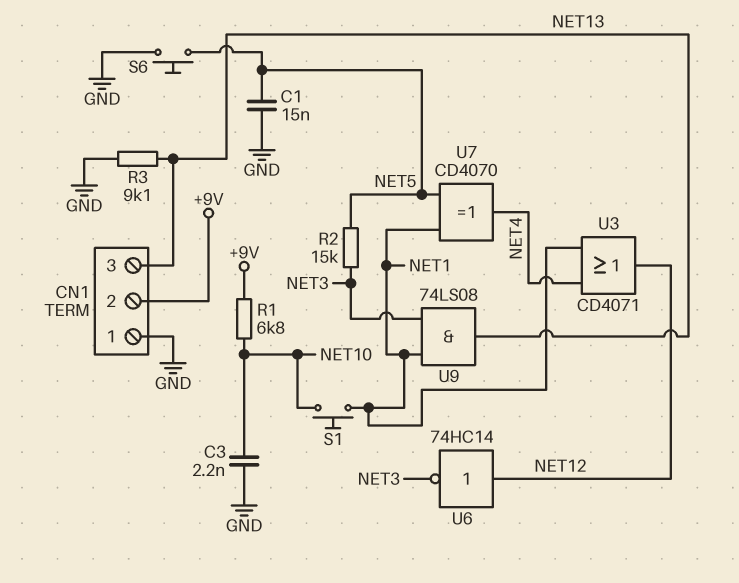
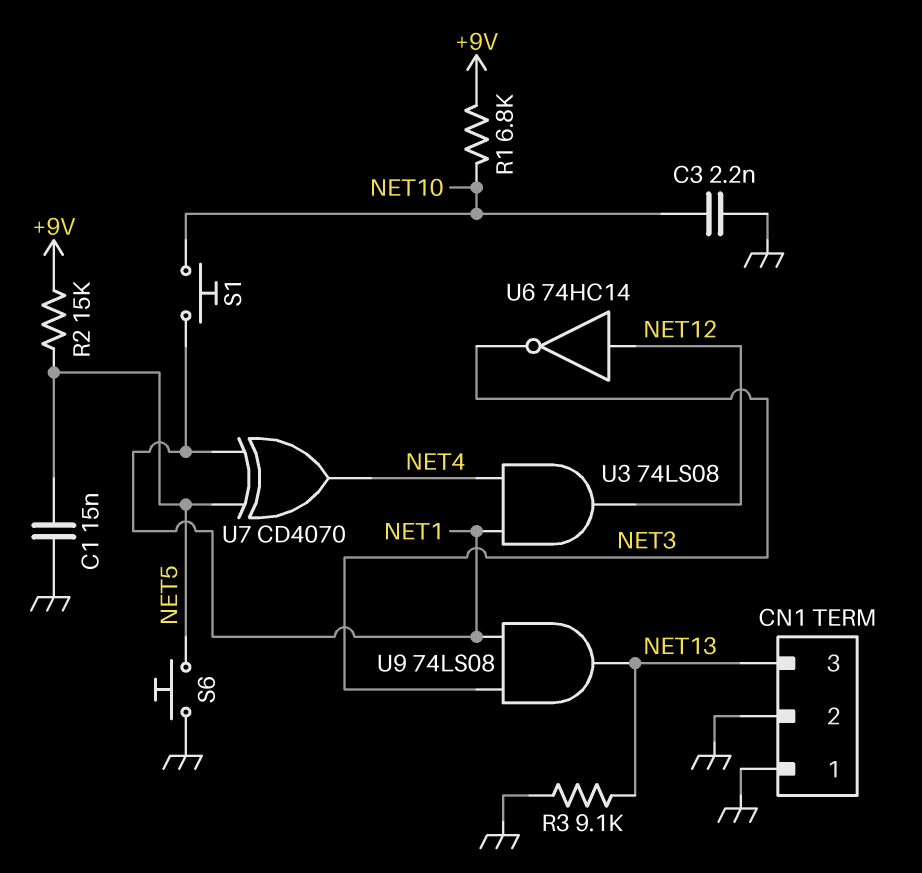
CN1 pin 2: +9V -> GND
R2: 15k (NET3, NET5) -> 15k (+9V, NET5)
U3: OR CD4071 (in NET1, in NET4, out NET12) -> AND 74LS08 (in NET1, in NET4, out NET12)

